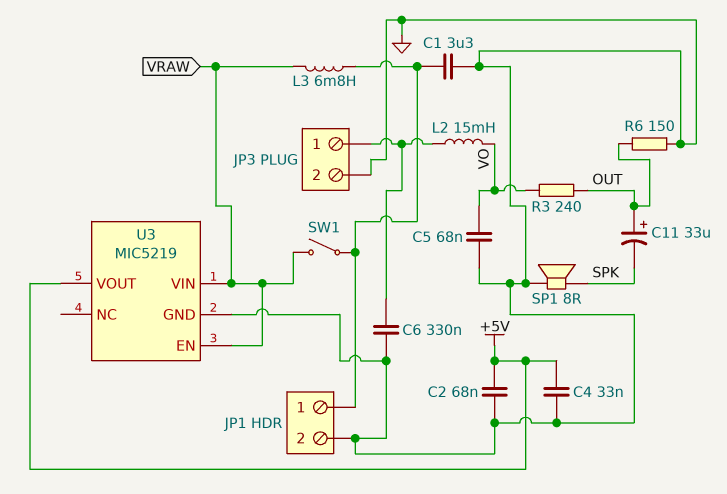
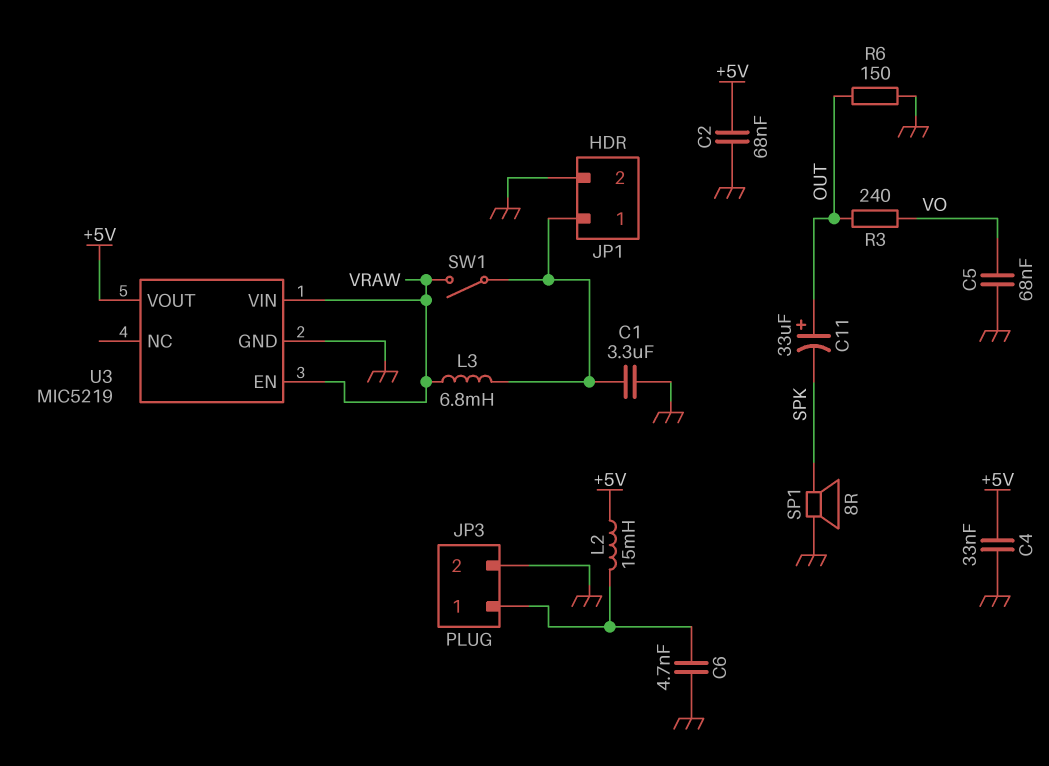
C6: 330nF (GND, JP3/1) -> 4.7nF (GND, JP3/1)
L2: 15mH (JP3/1, VO) -> 15mH (+5V, JP3/1)

